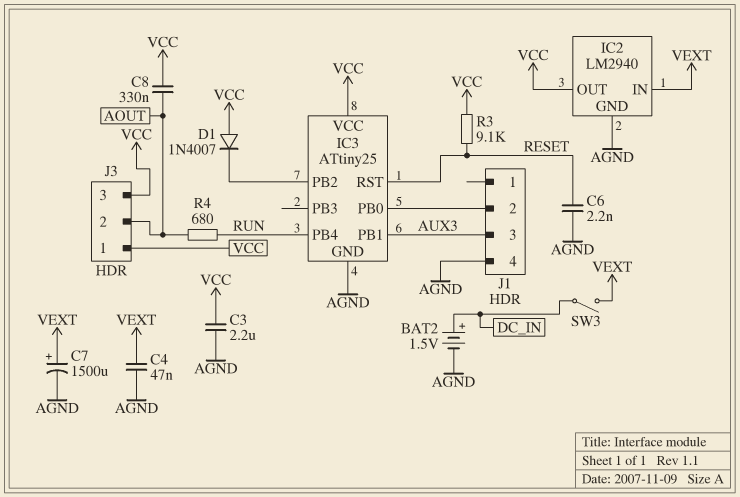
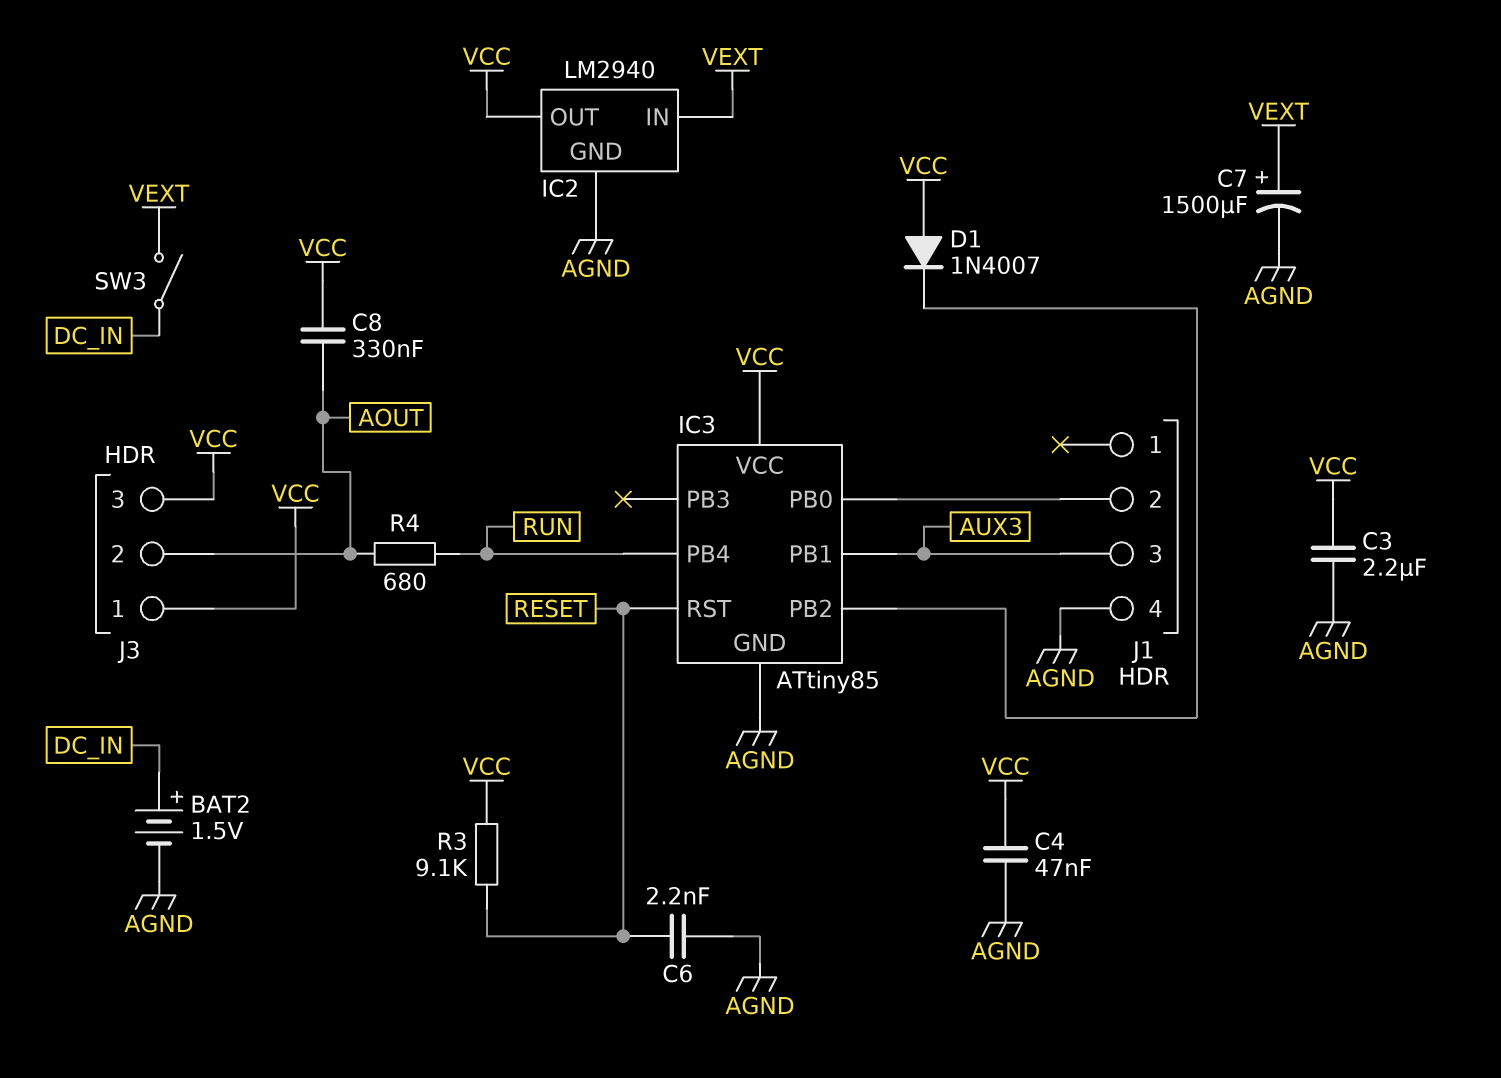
C4: 47nF (AGND, VEXT) -> 47nF (AGND, VCC)
IC3: ATtiny25 -> ATtiny85

